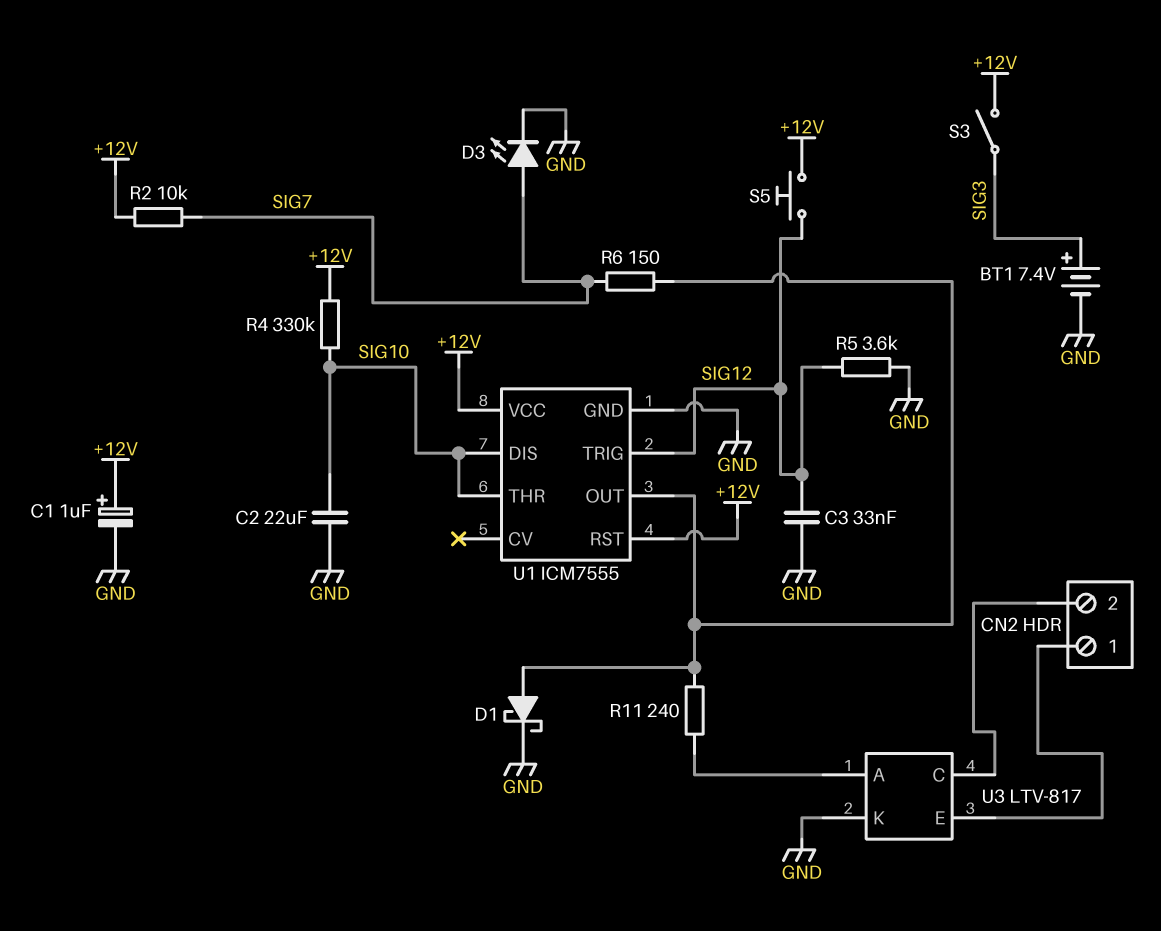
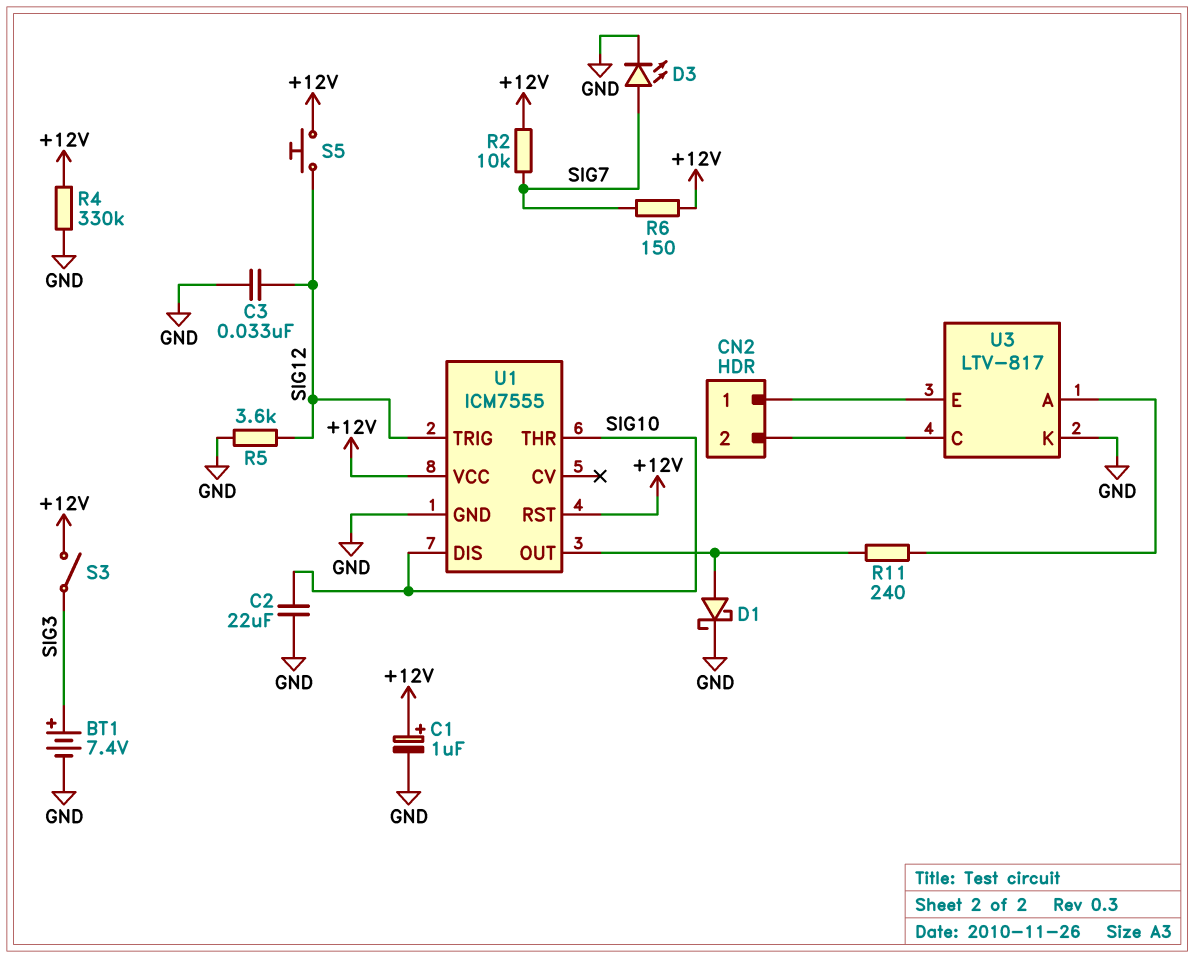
R4: 330k (+12V, SIG10) -> 330k (+12V, GND)
R6: 150 (SIG7, U1/OUT) -> 150 (+12V, SIG7)

